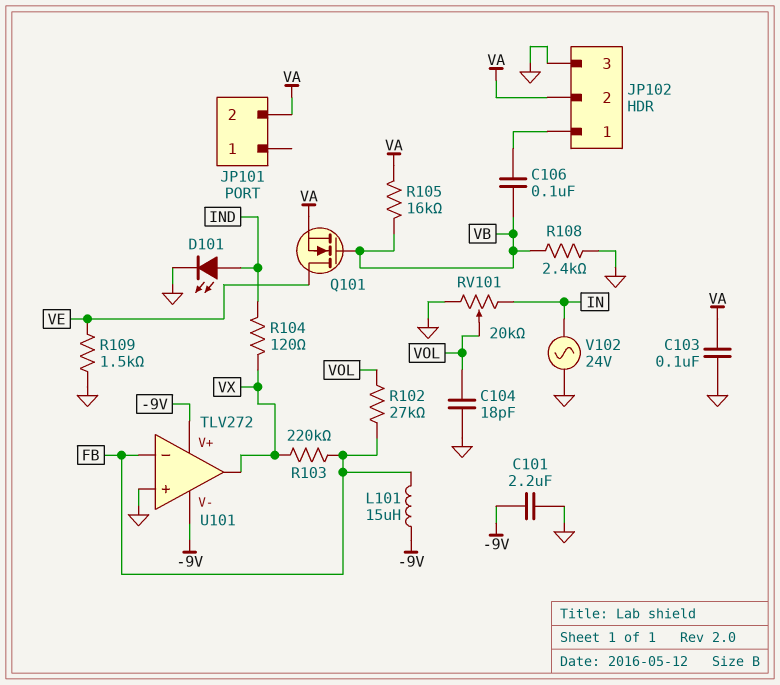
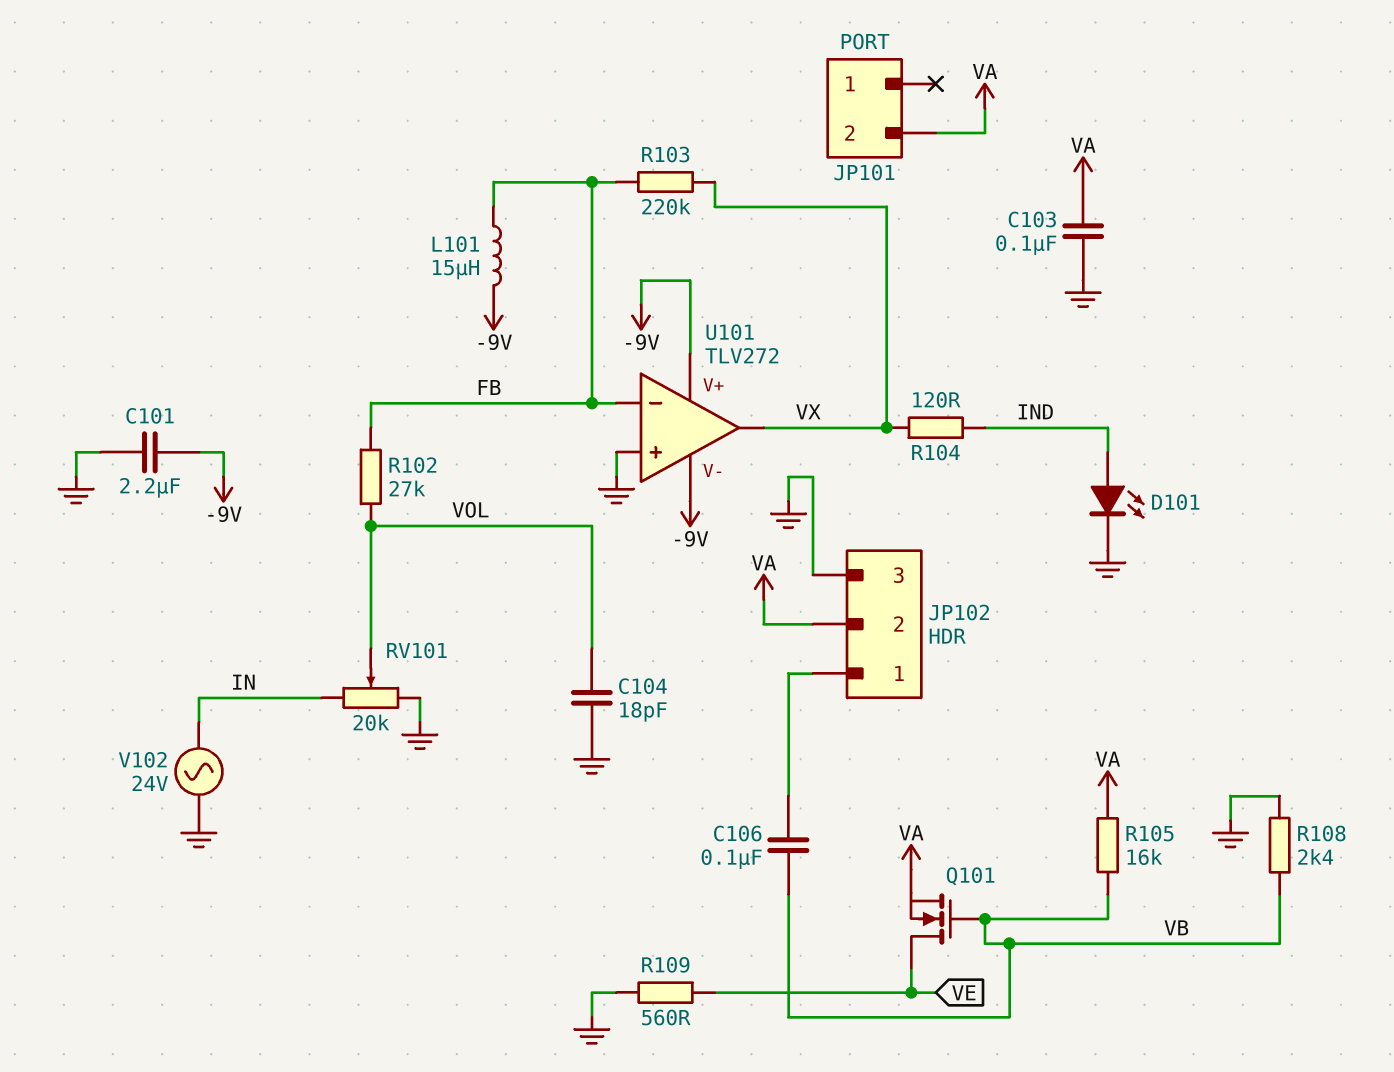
R109: 1.5k (GND, VE) -> 560 (GND, VE)

